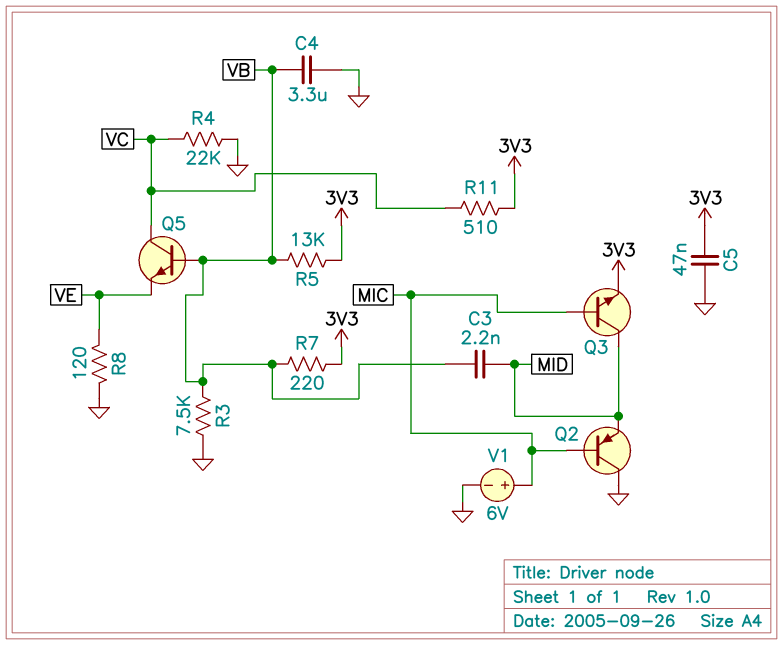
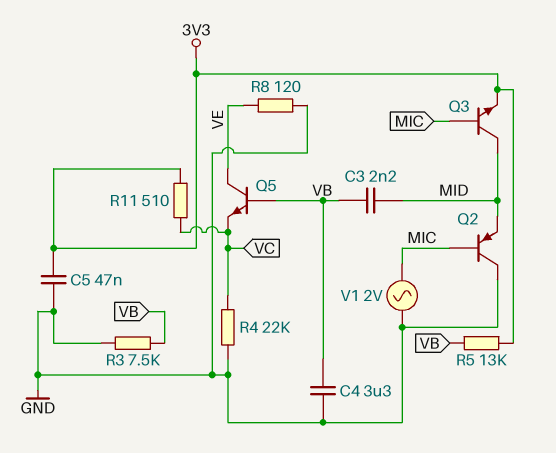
Q5: NPN (B VB, C VC, E VE) -> NPN (B VB, C VE, E VC)
R7: 220 (3V3, VB) -> none
V1: 6V (plus MIC, minus GND) -> AC 2V (GND, MIC)

